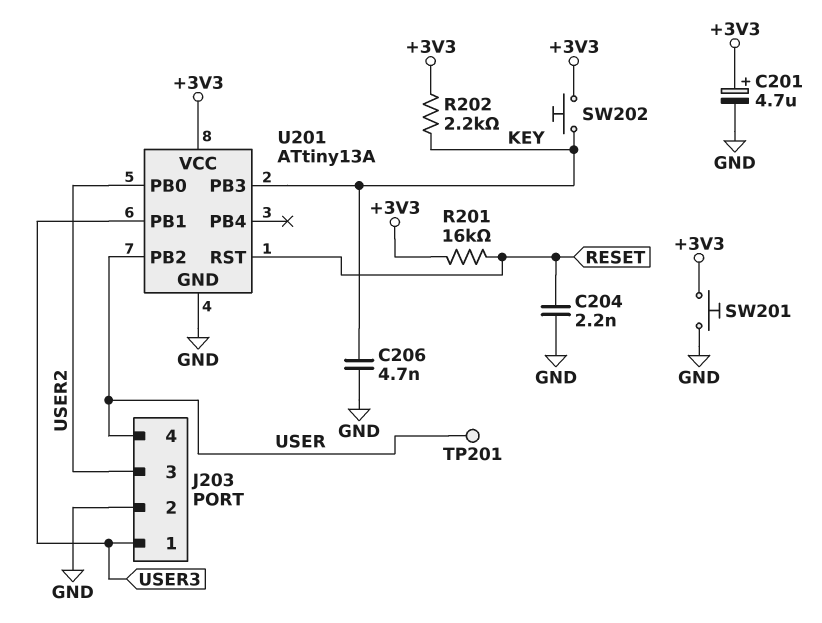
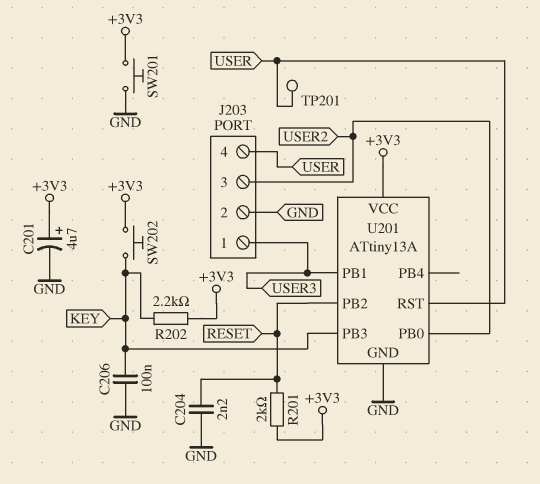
C206: 4.7nF (GND, KEY) -> 100nF (GND, KEY)
R201: 16k (+3V3, RESET) -> 2k (+3V3, RESET)
U201 pin PB2: USER -> RESET
U201 pin RST: RESET -> USER

